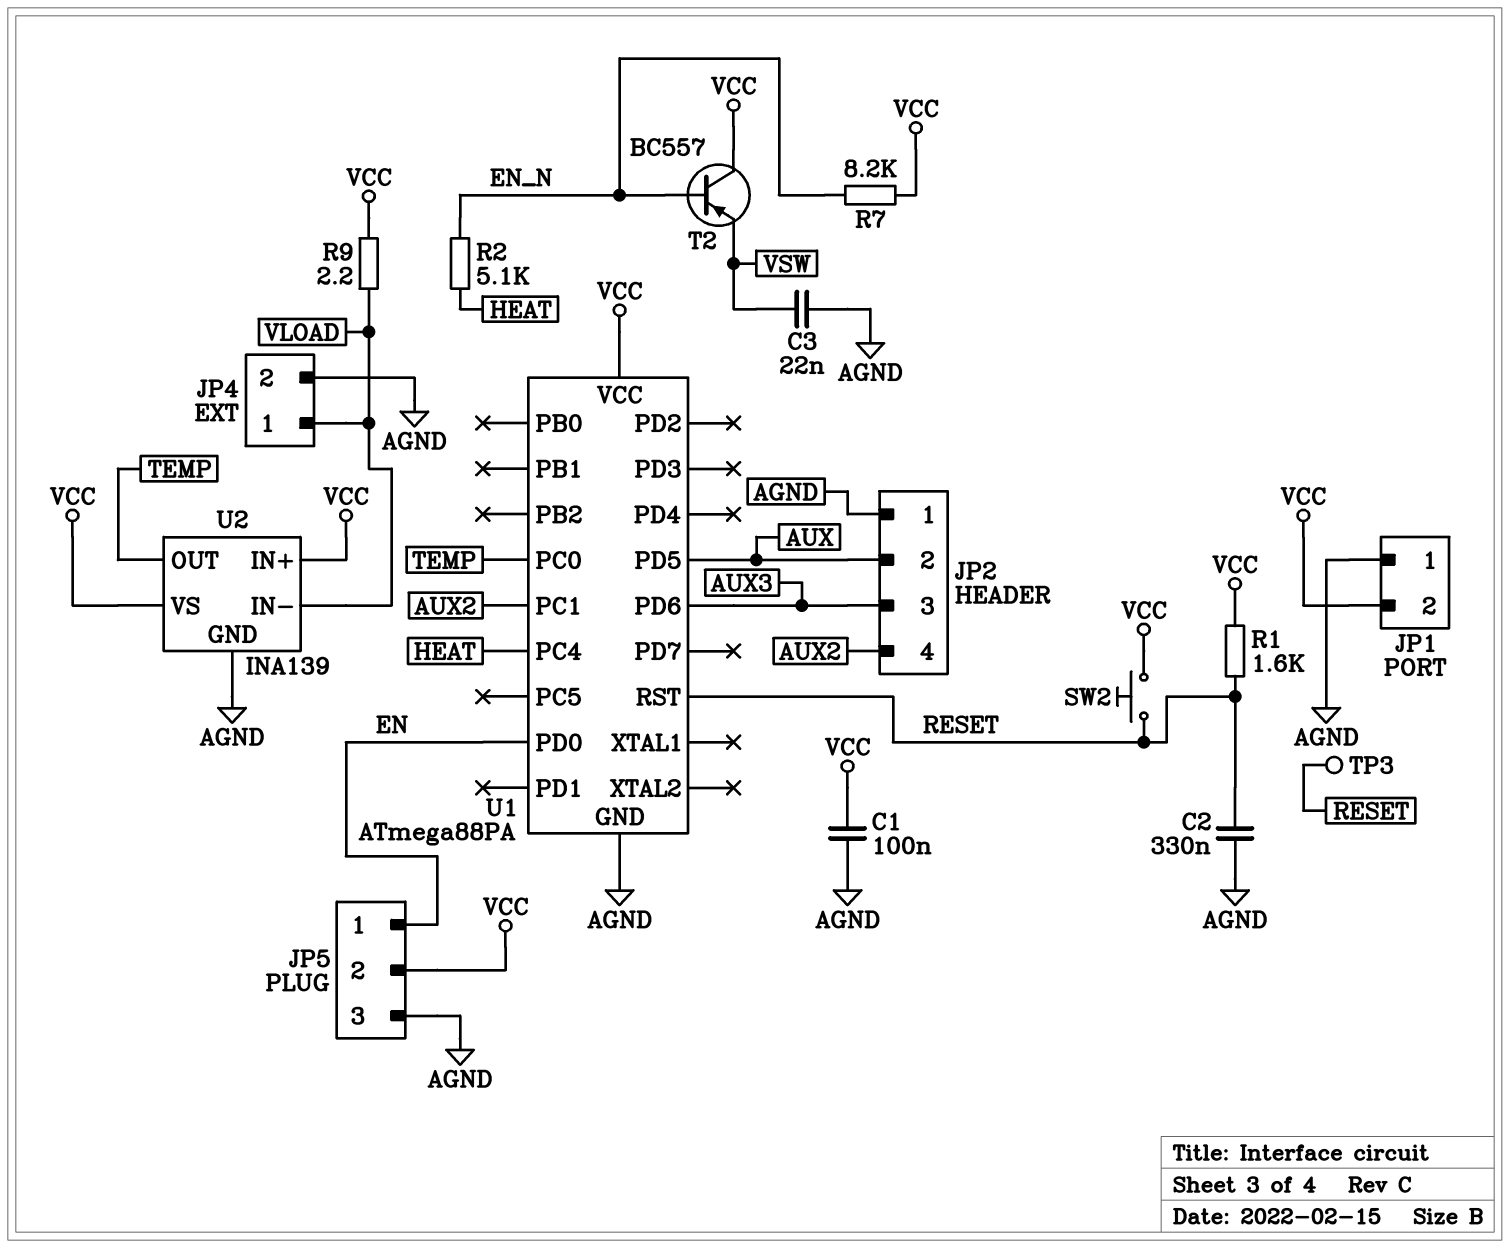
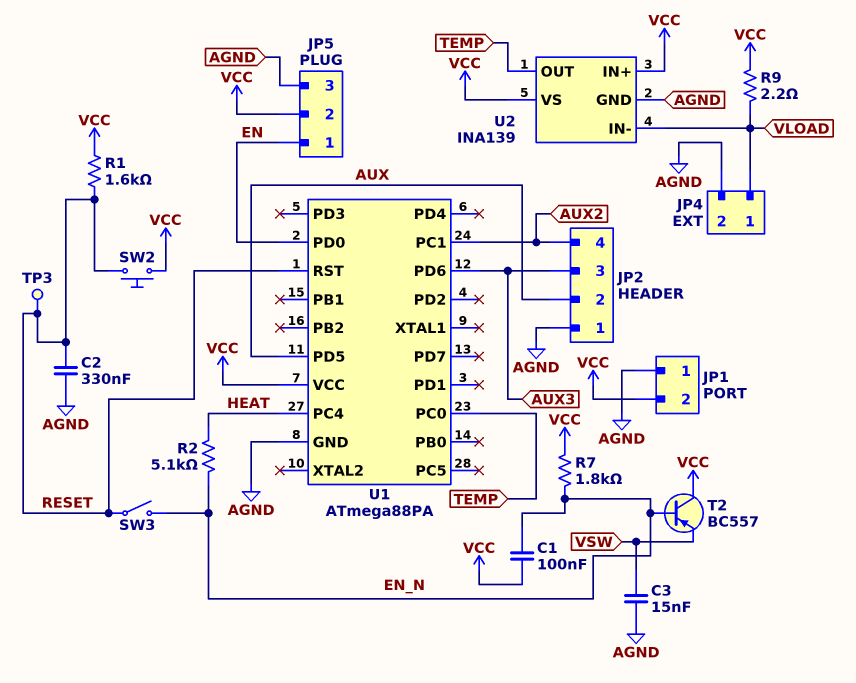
C1: 100nF (AGND, VCC) -> 100nF (EN_N, VCC)
C3: 22nF (AGND, VSW) -> 15nF (AGND, VSW)
R7: 8.2k (EN_N, VCC) -> 1.8k (EN_N, VCC)
SW3: none -> switch (EN_N, RESET)

